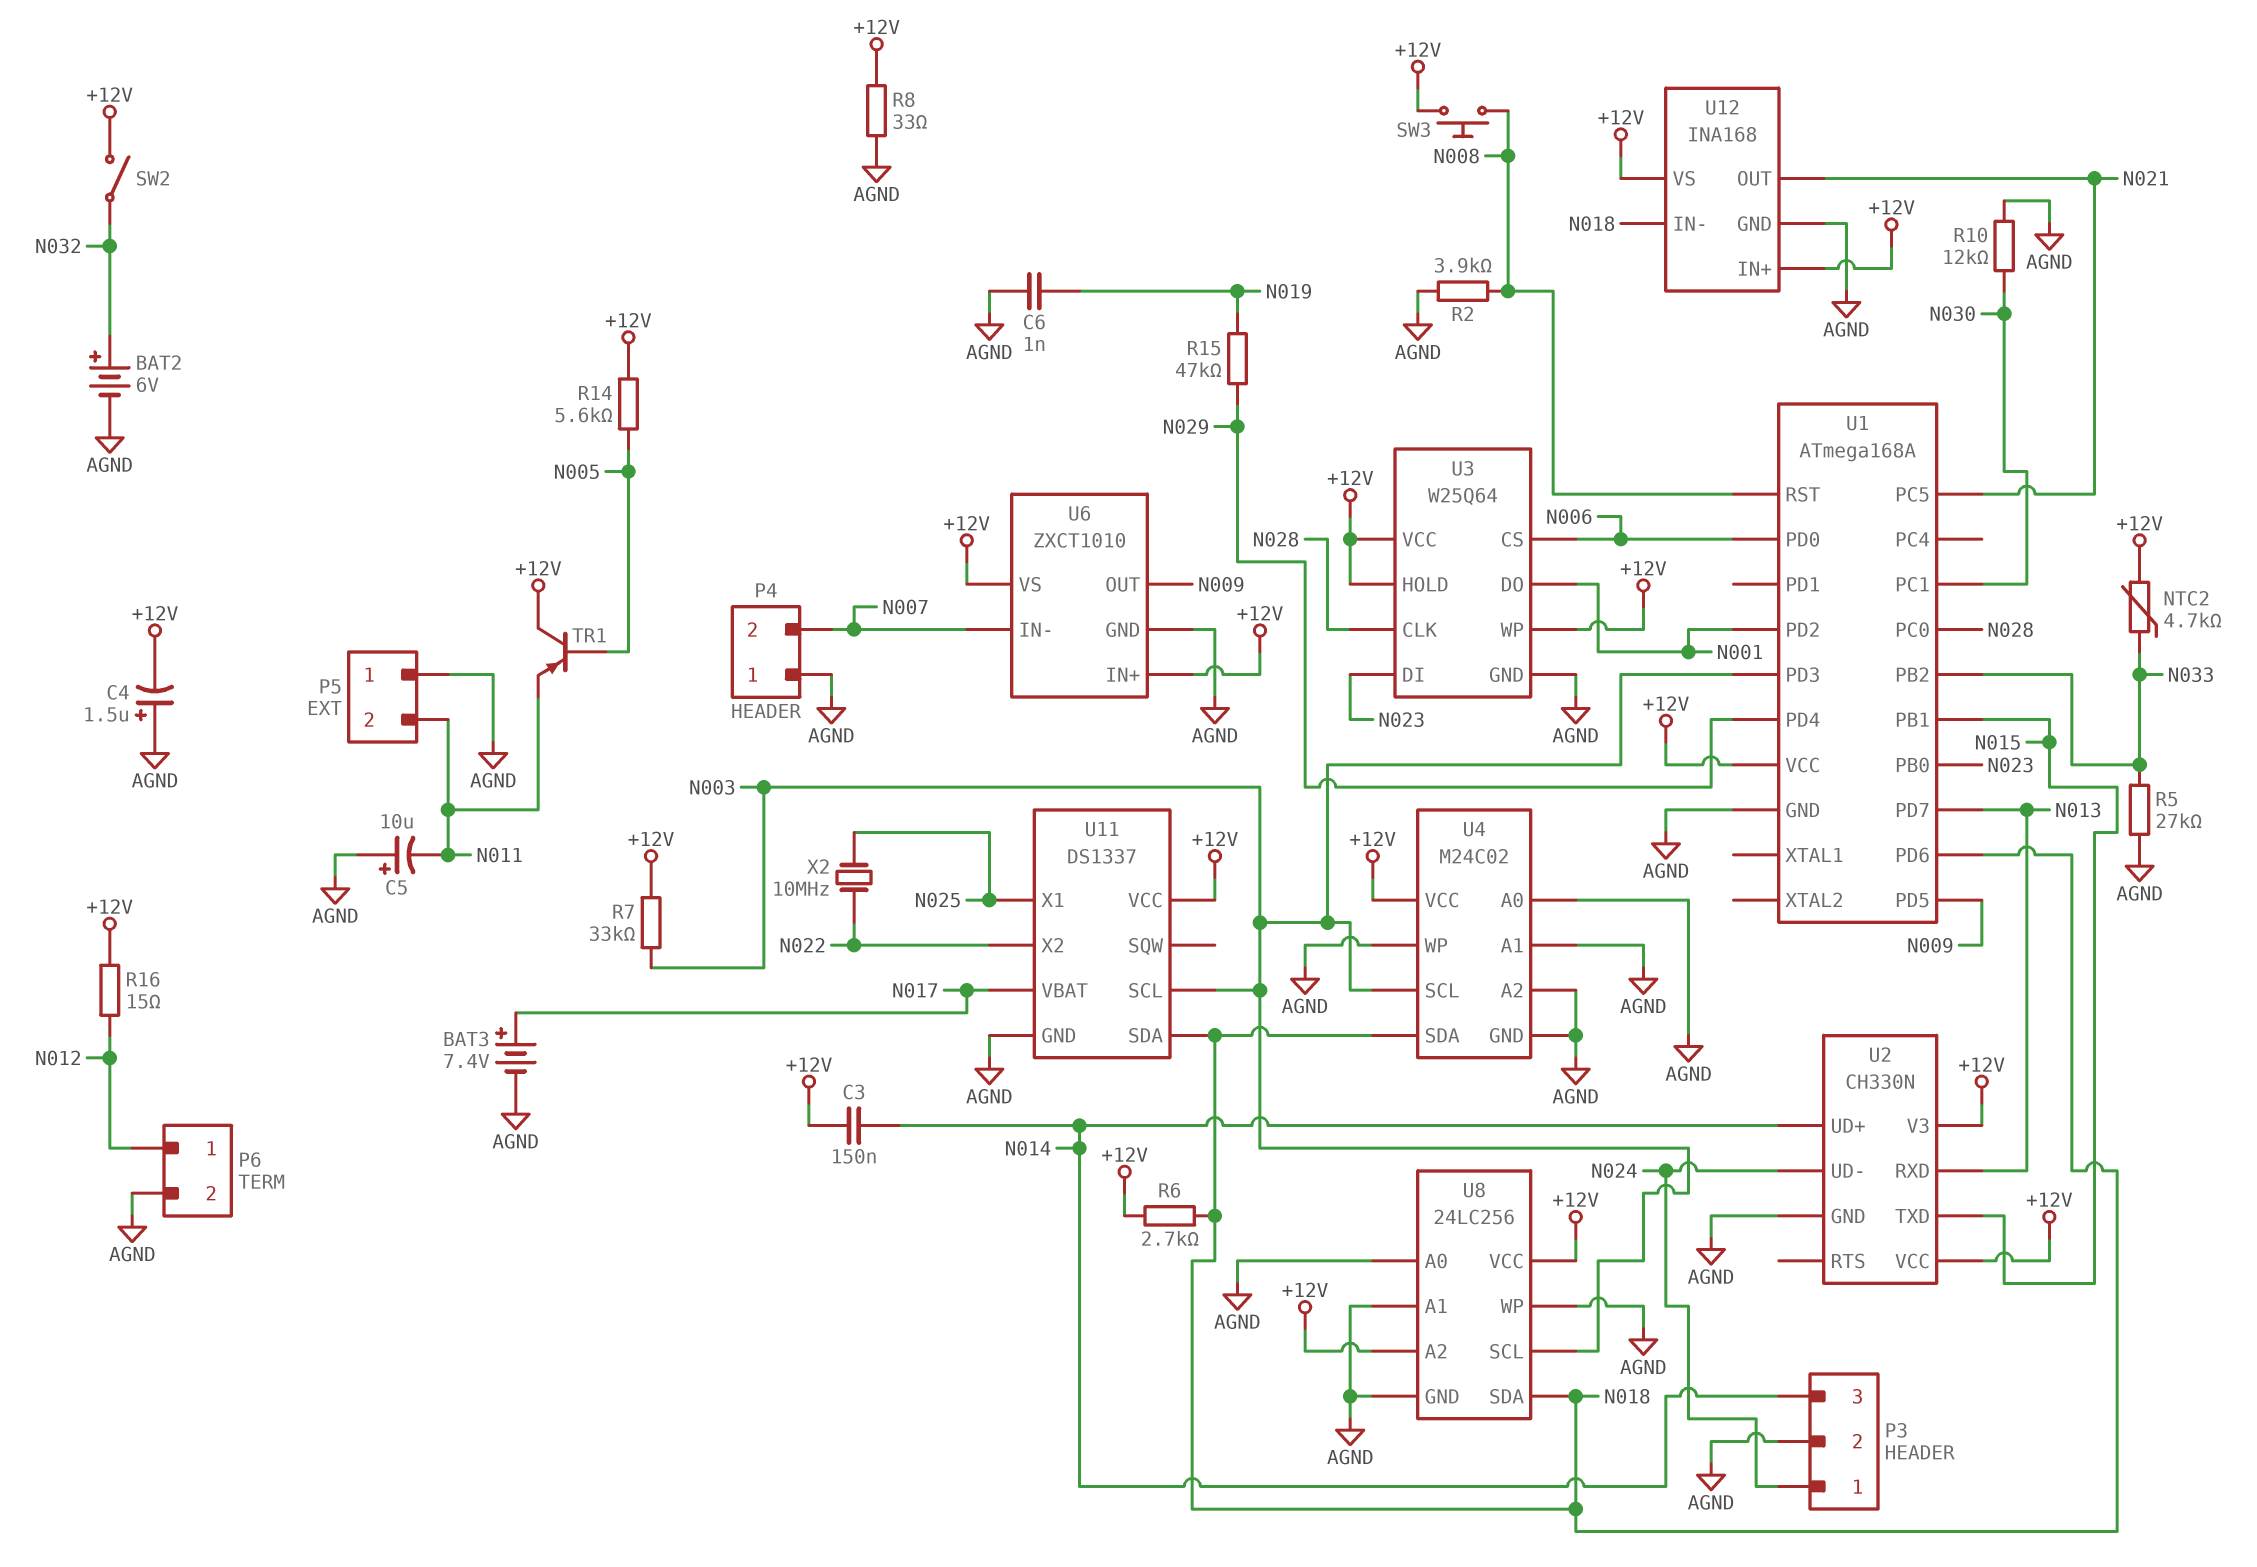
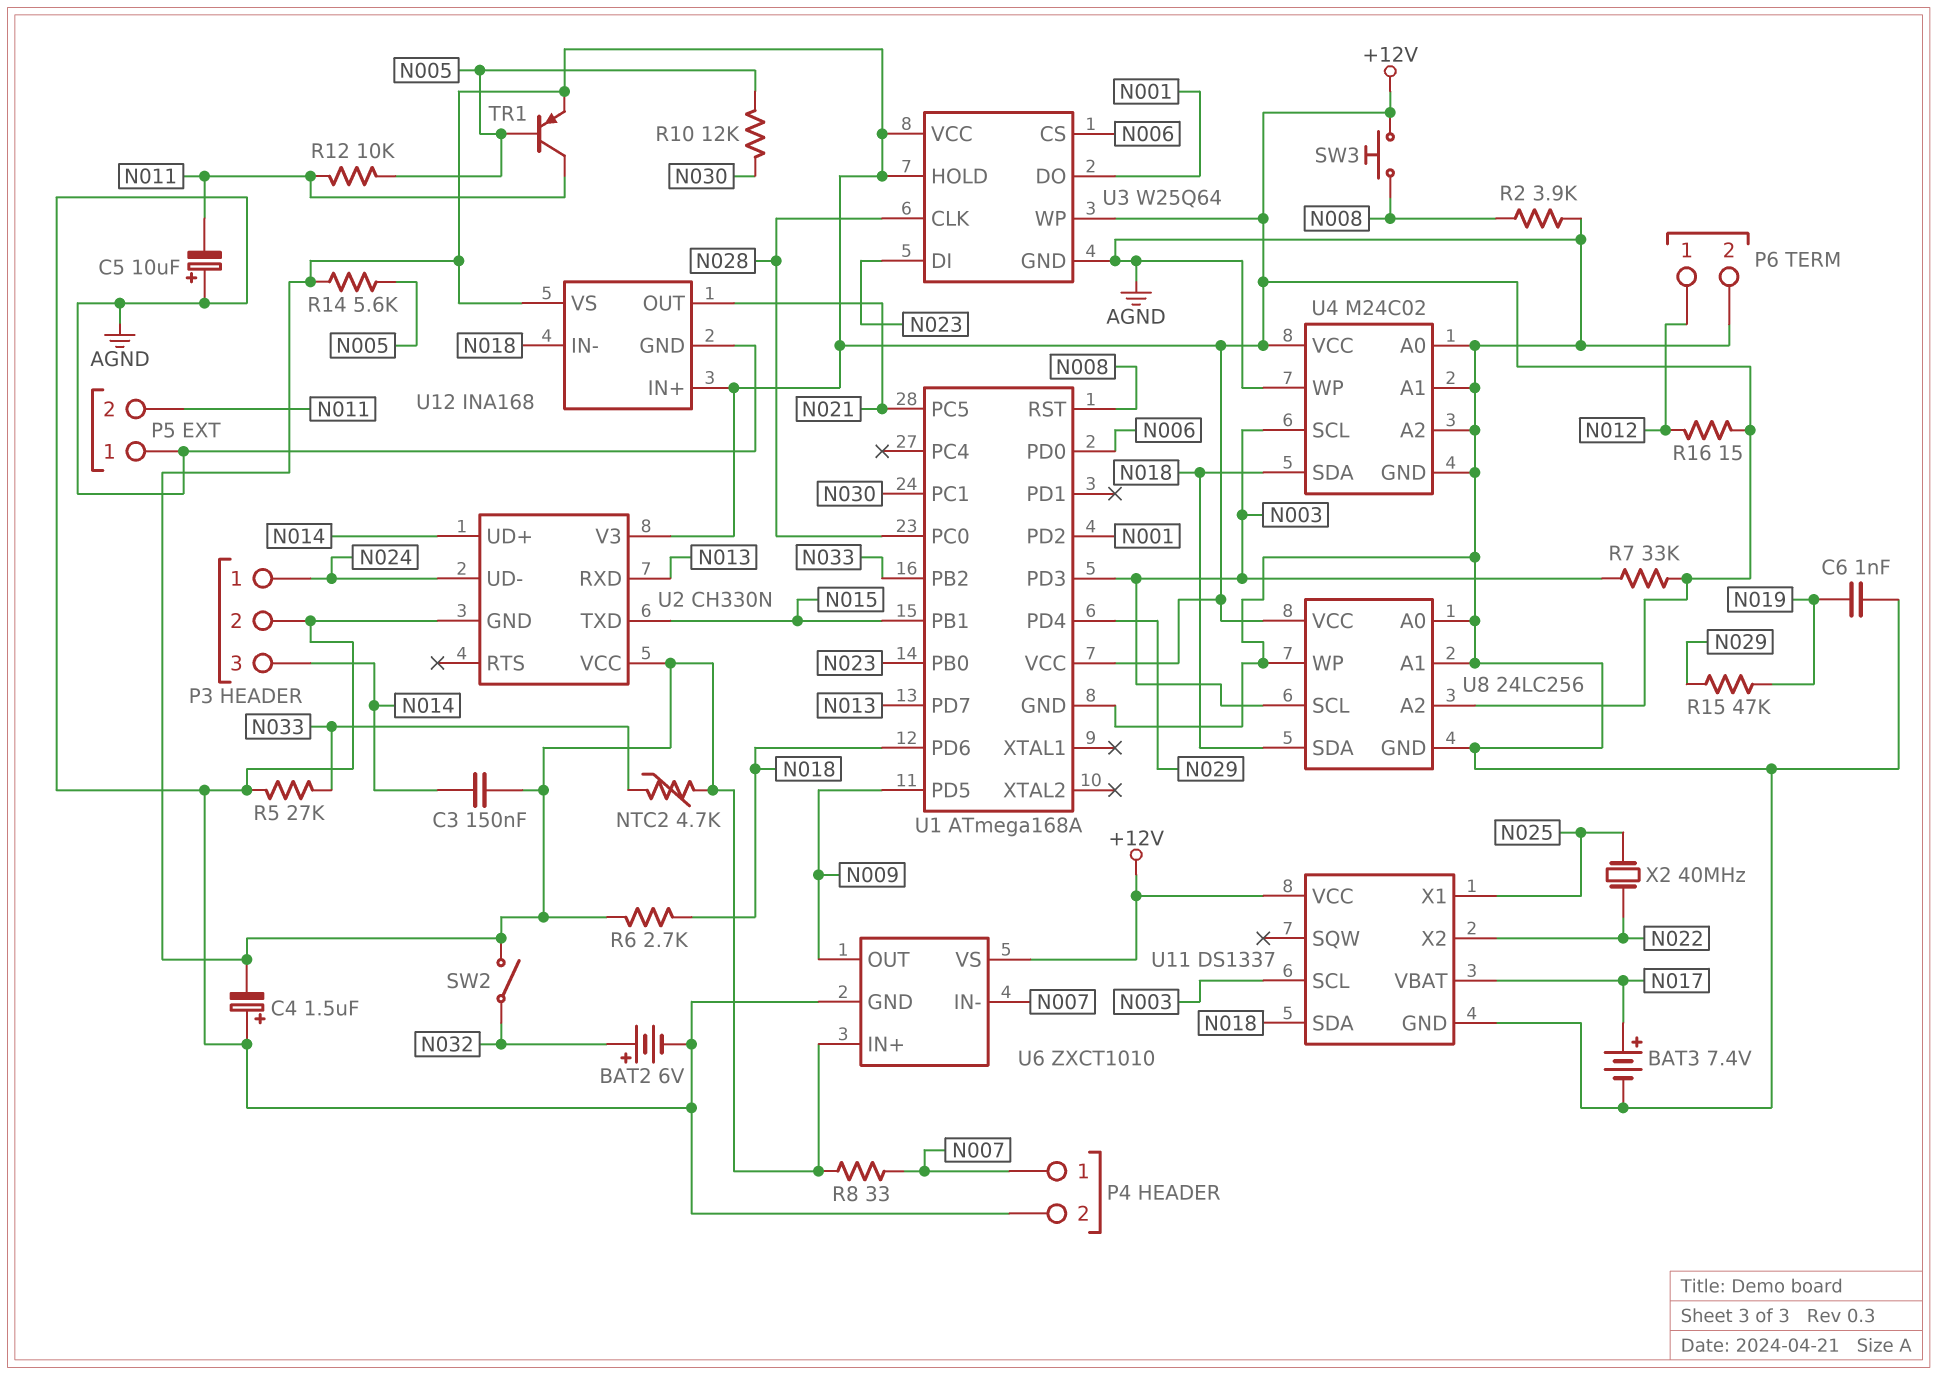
P4 pin 1: AGND -> N007
P4 pin 2: N007 -> AGND
R8: 33 (+12V, AGND) -> 33 (+12V, N007)
R10: 12k (AGND, N030) -> 12k (N005, N030)
R12: none -> 10k (N005, N011)
TR1: PNP (B N005, C +12V, E N011) -> PNP (B N005, C N011, E +12V)
X2: 10MHz (N022, N025) -> 40MHz (N022, N025)

